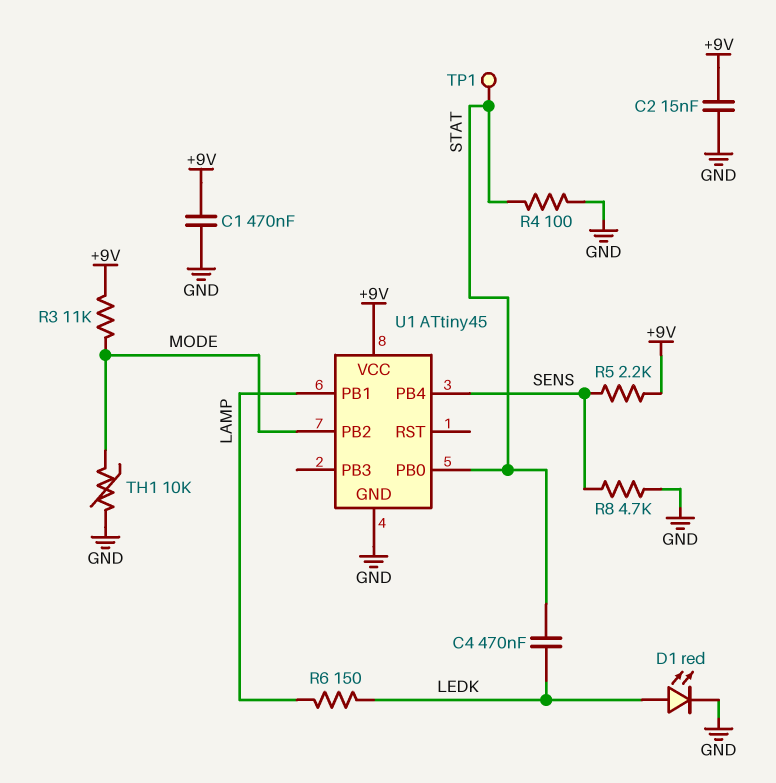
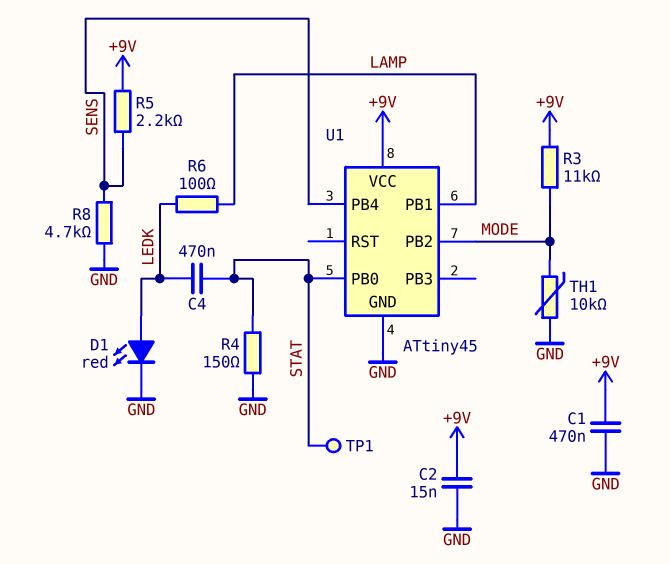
R4: 100 (GND, STAT) -> 150 (GND, STAT)
R6: 150 (LAMP, LEDK) -> 100 (LAMP, LEDK)

